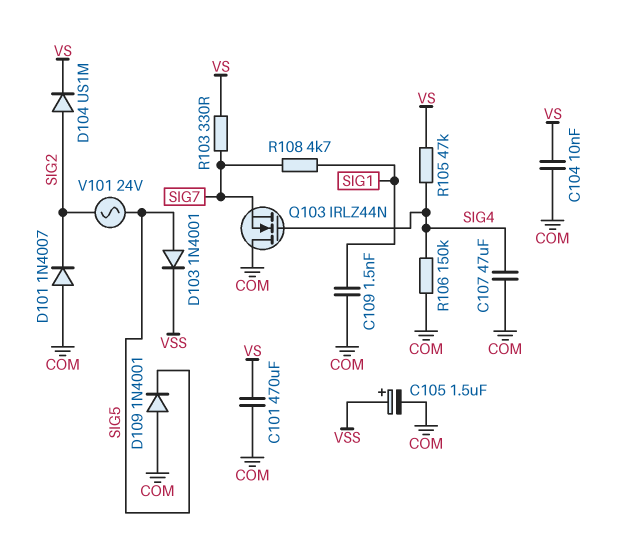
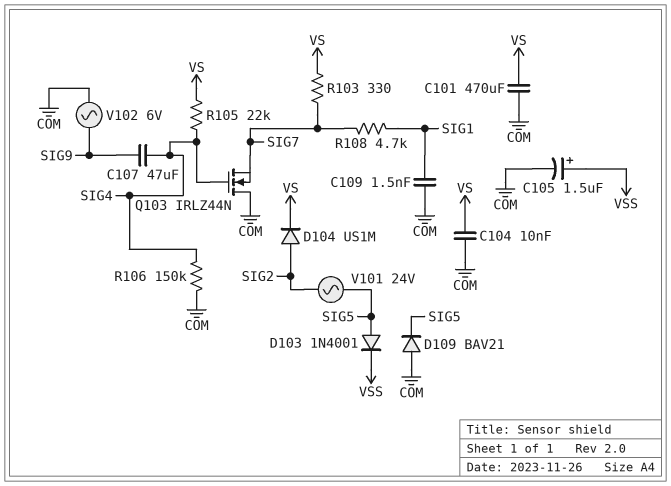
C107: 47uF (COM, SIG4) -> 47uF (SIG4, SIG9)
D101: diode 1N4007 (A COM, K SIG2) -> none
D109: diode 1N4001 (A COM, K SIG5) -> diode BAV21 (A COM, K SIG5)
R105: 47k (SIG4, VS) -> 22k (SIG4, VS)
V102: none -> AC 6V (COM, SIG9)

